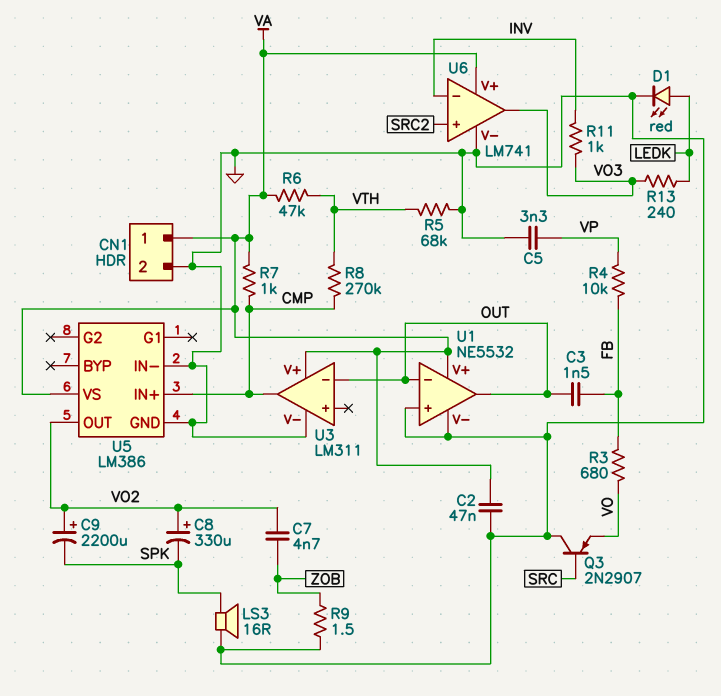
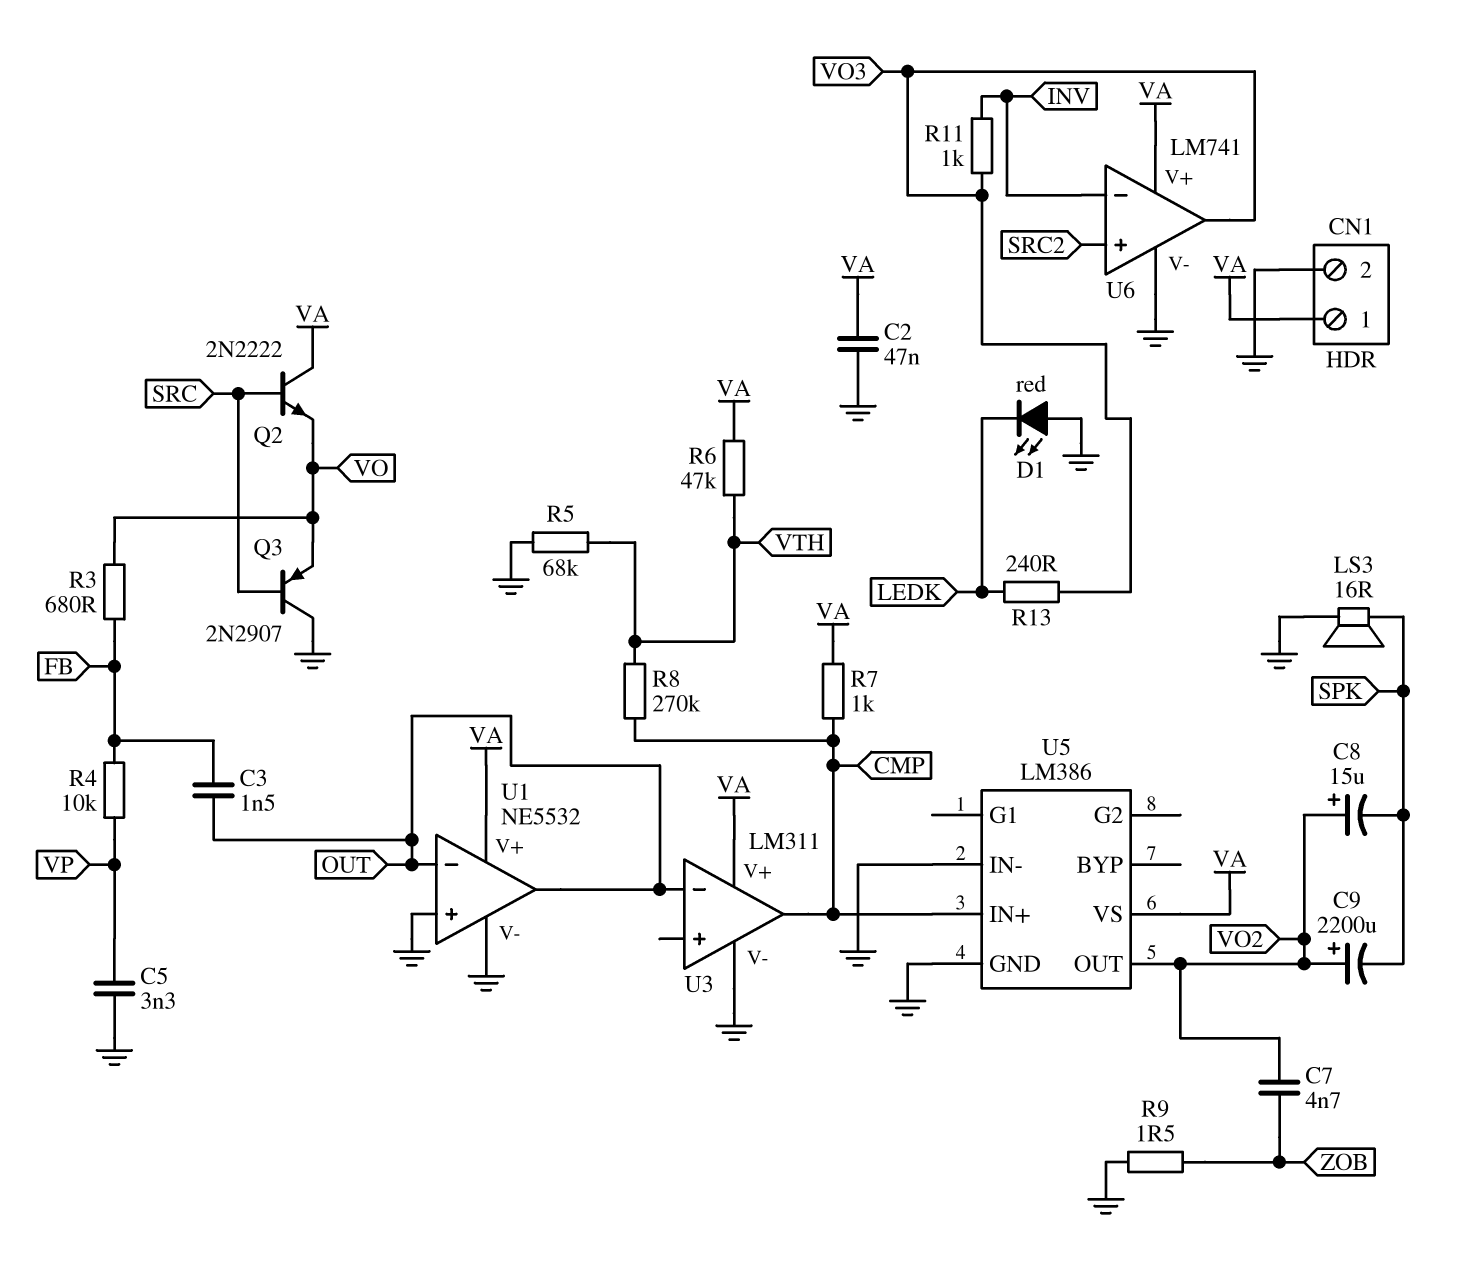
C8: 330uF (plus VO2, minus SPK) -> 15uF (plus VO2, minus SPK)
D1: LED red (A LEDK, K GND) -> LED red (A GND, K LEDK)
Q2: none -> NPN 2N2222 (B SRC, C VA, E VO)

